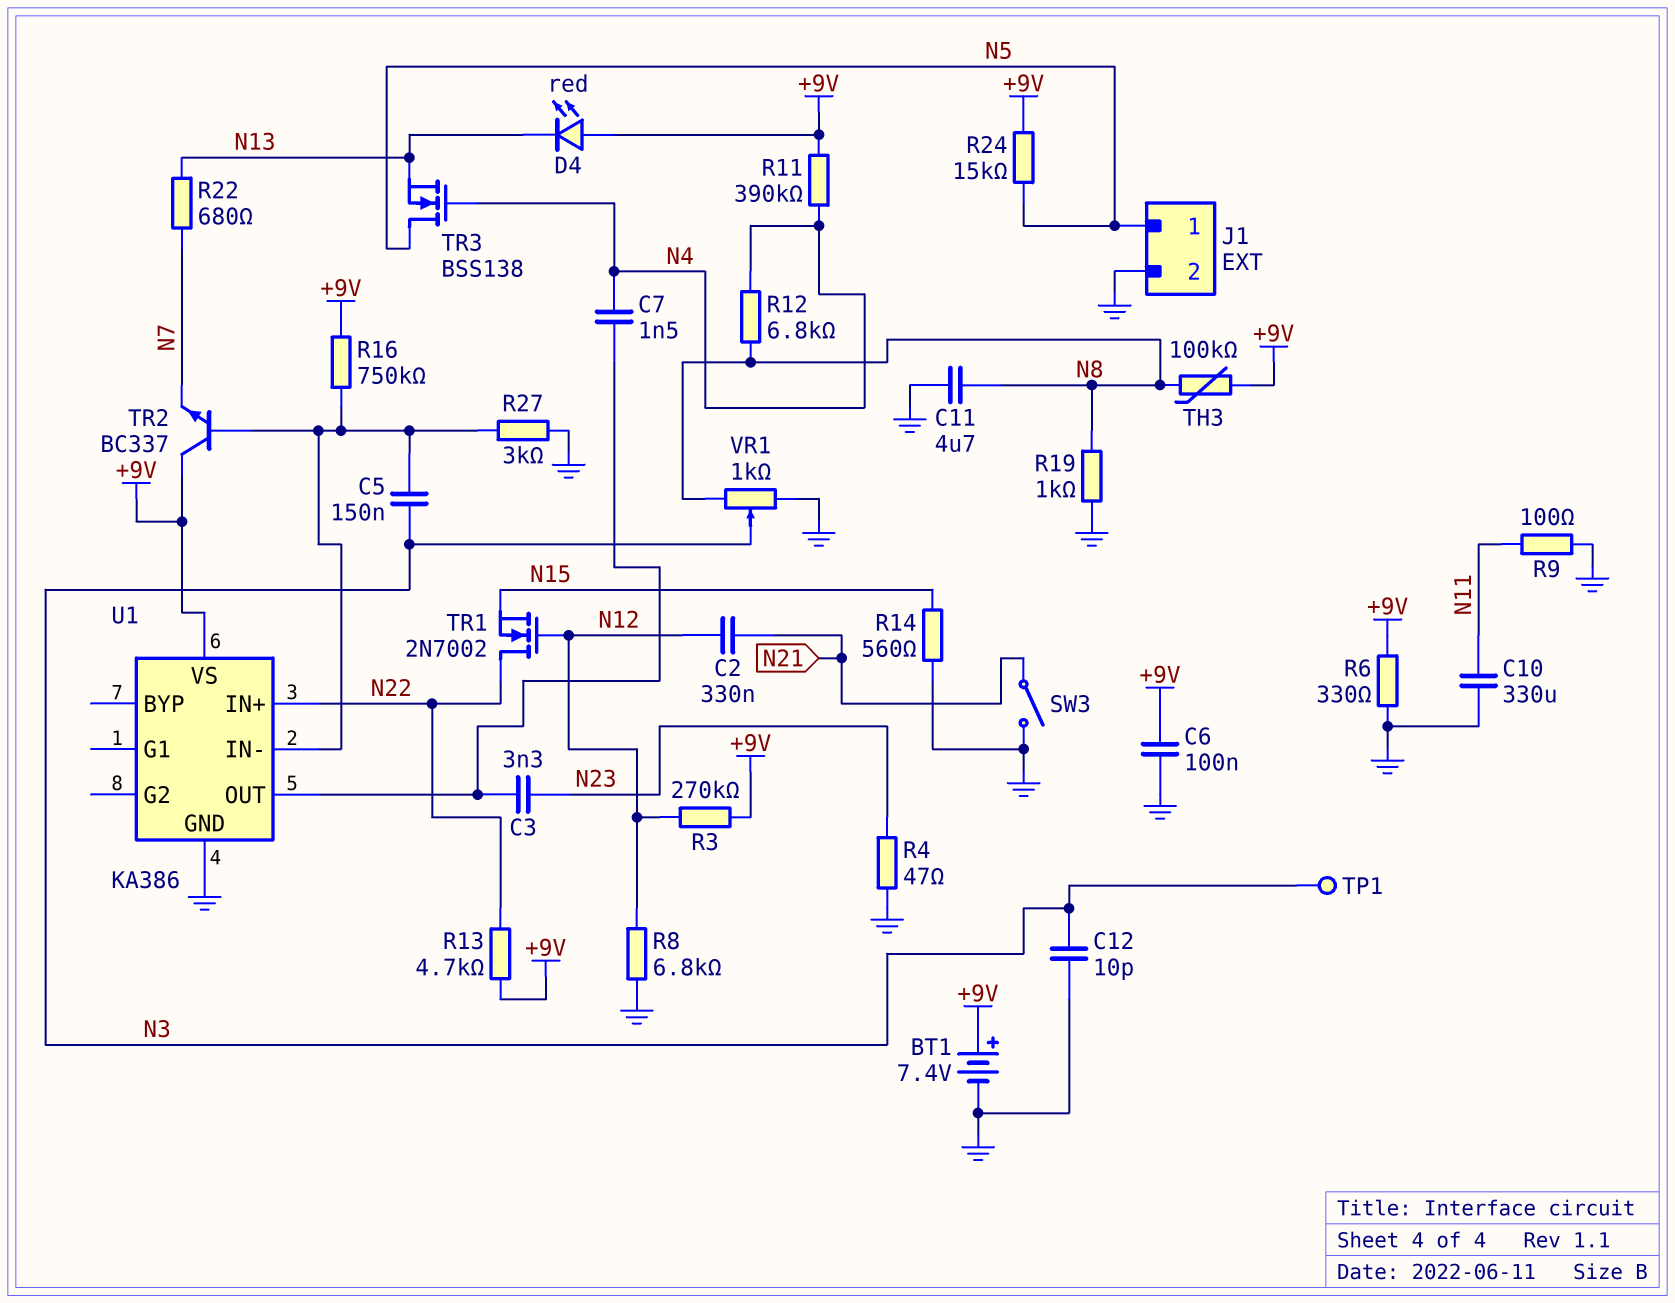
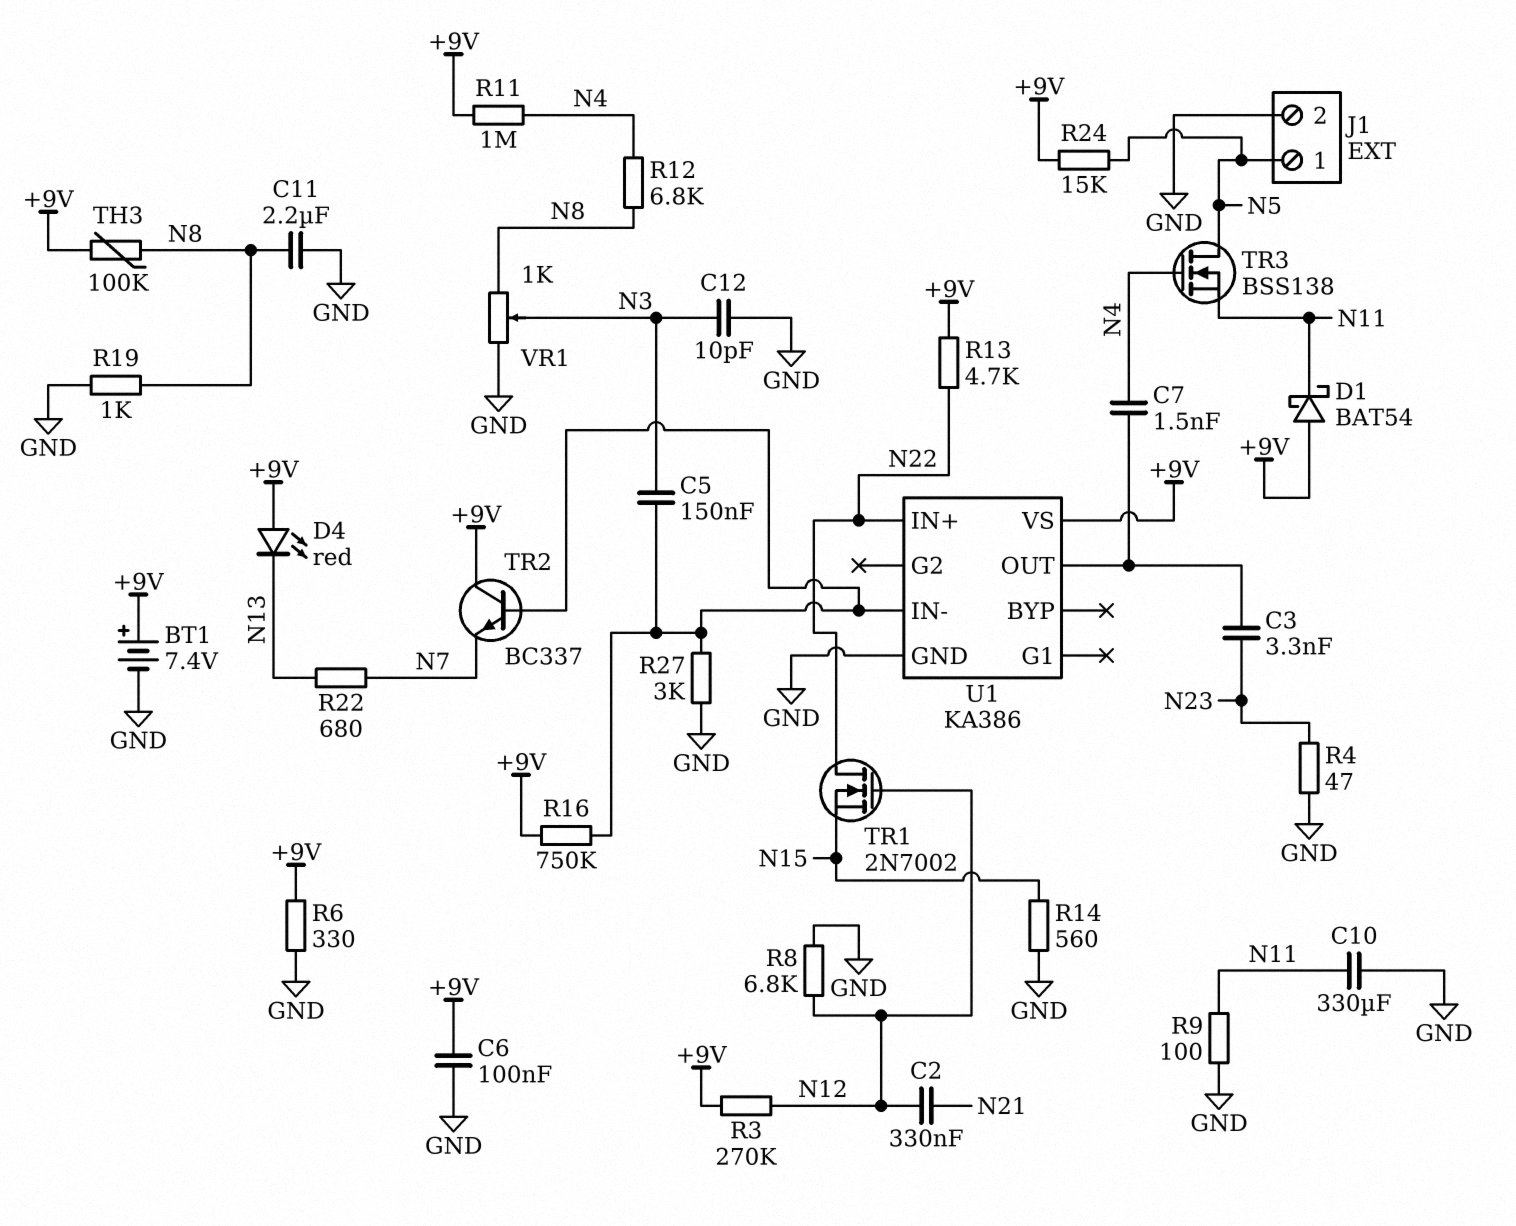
C11: 4.7uF (GND, N8) -> 2.2uF (GND, N8)
D1: none -> schottky BAT54 (A +9V, K N11)
R11: 390k (+9V, N4) -> 1M (+9V, N4)
SW3: switch (GND, N21) -> none
TP1: test point (N3) -> none
TR3: NMOS BSS138 (G N4, D N5, S N13) -> NMOS BSS138 (G N4, D N5, S N11)

